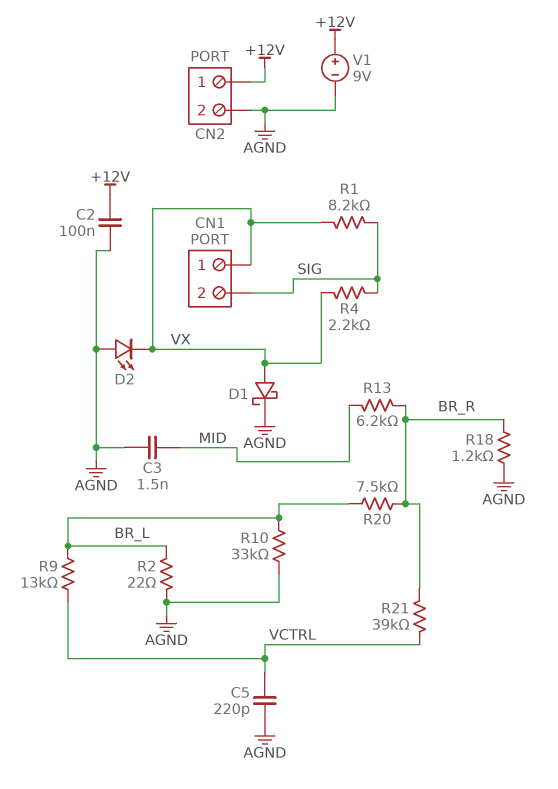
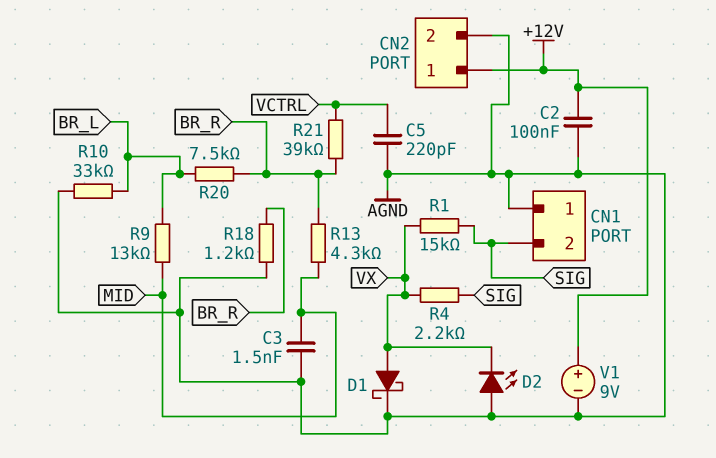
CN1 pin 1: VX -> AGND
R1: 8.2k (SIG, VX) -> 15k (SIG, VX)
R2: 22 (AGND, BR_L) -> none
R9: 13k (BR_L, VCTRL) -> 13k (BR_L, MID)
R13: 6.2k (BR_R, MID) -> 4.3k (BR_R, MID)

